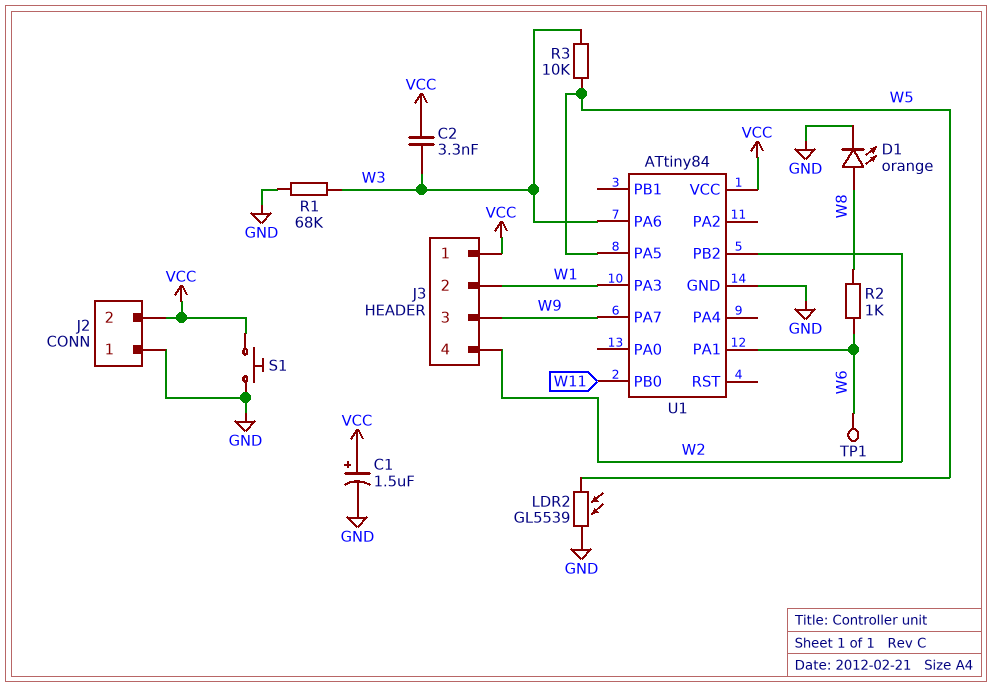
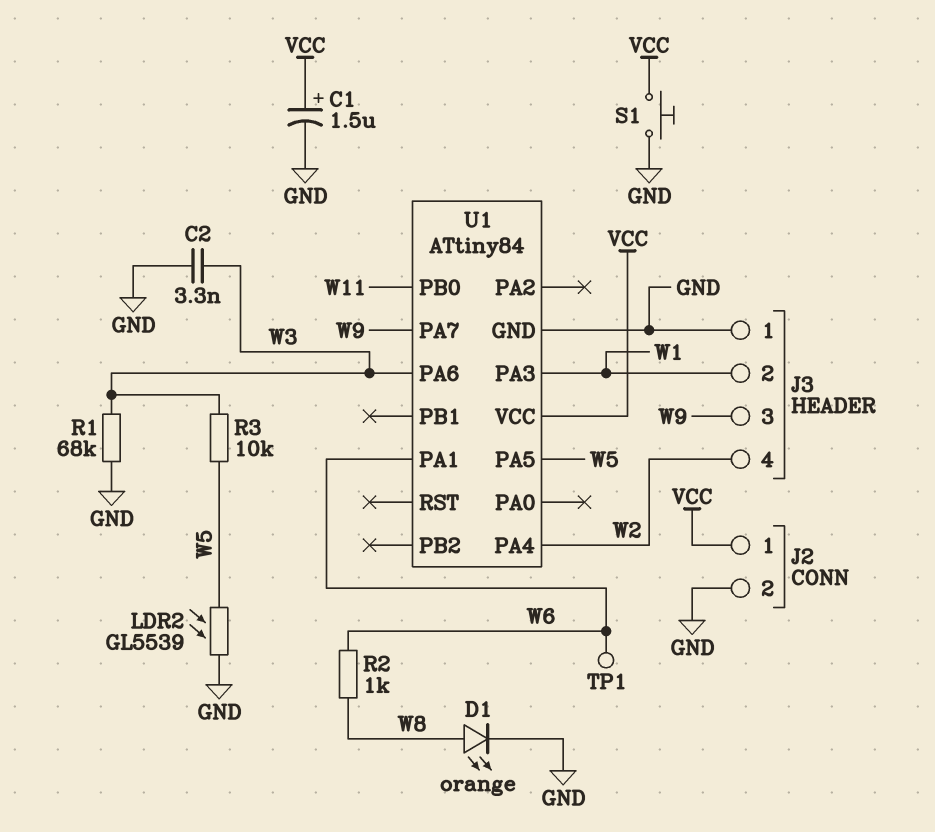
C2: 3.3nF (VCC, W3) -> 3.3nF (GND, W3)
J2 pin 1: GND -> VCC
J2 pin 2: VCC -> GND
J3 pin 1: VCC -> GND
U1 pin PA4: none -> W2
U1 pin PB2: W2 -> none

